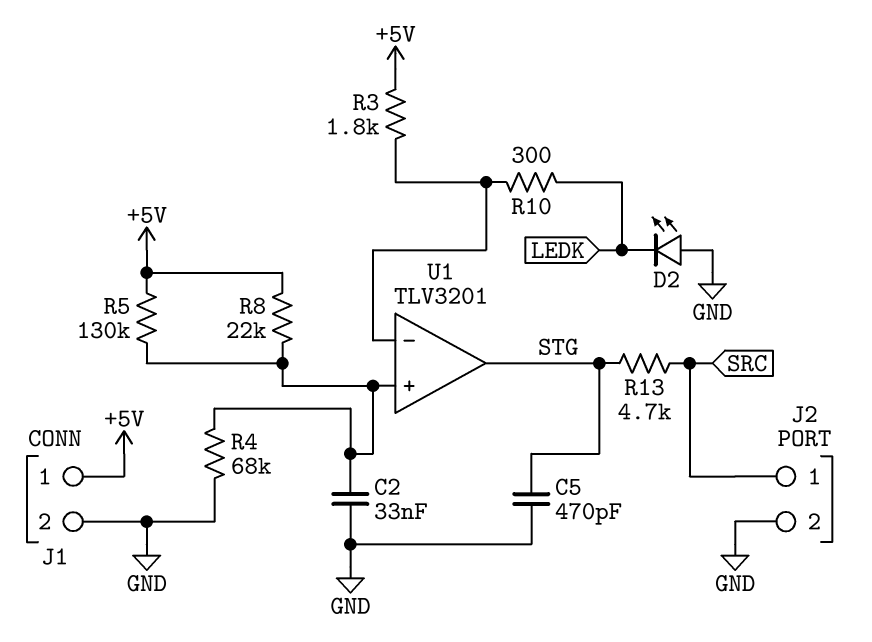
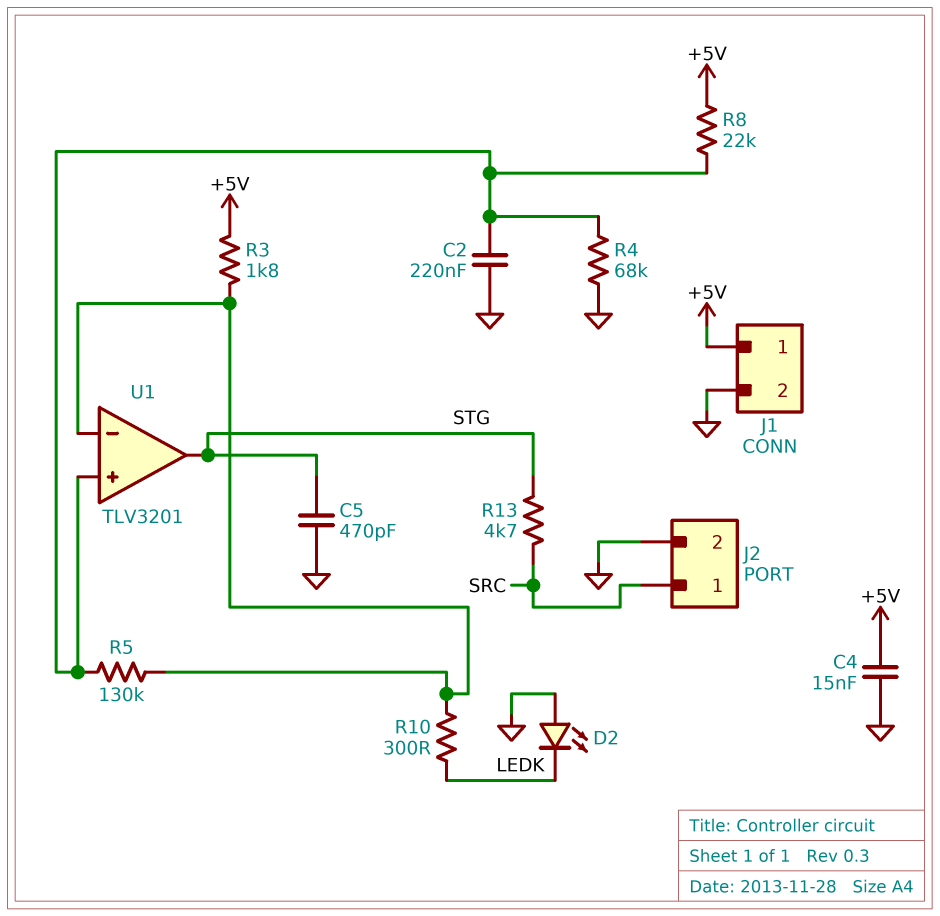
C2: 33nF (GND, U1/in+) -> 220nF (GND, U1/in+)
C4: none -> 15nF (+5V, GND)
R5: 130k (+5V, U1/in+) -> 130k (U1/in+, U1/in-)

